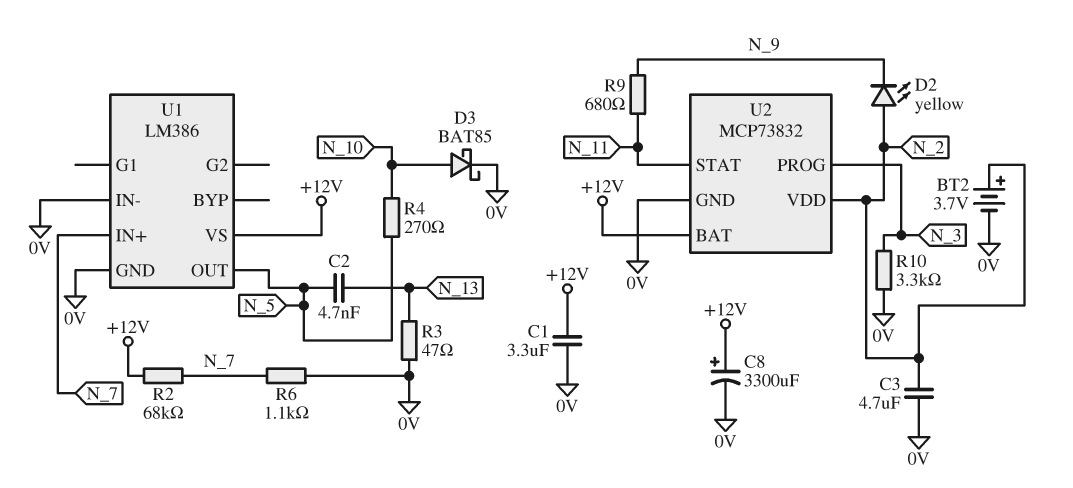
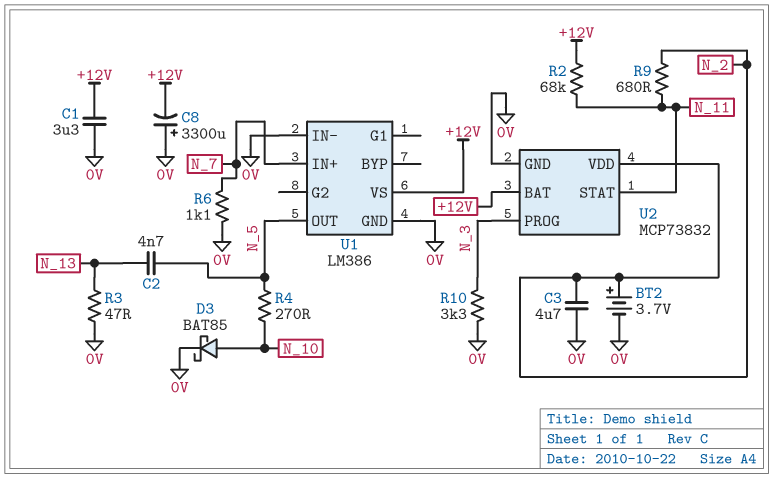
C8: 3300uF (plus +12V, minus 0V) -> 3300uF (plus 0V, minus +12V)
D2: LED yellow (A N_2, K N_9) -> none
R2: 68k (+12V, N_7) -> 68k (+12V, N_11)
R9: 680 (N_9, N_11) -> 680 (N_2, N_11)

